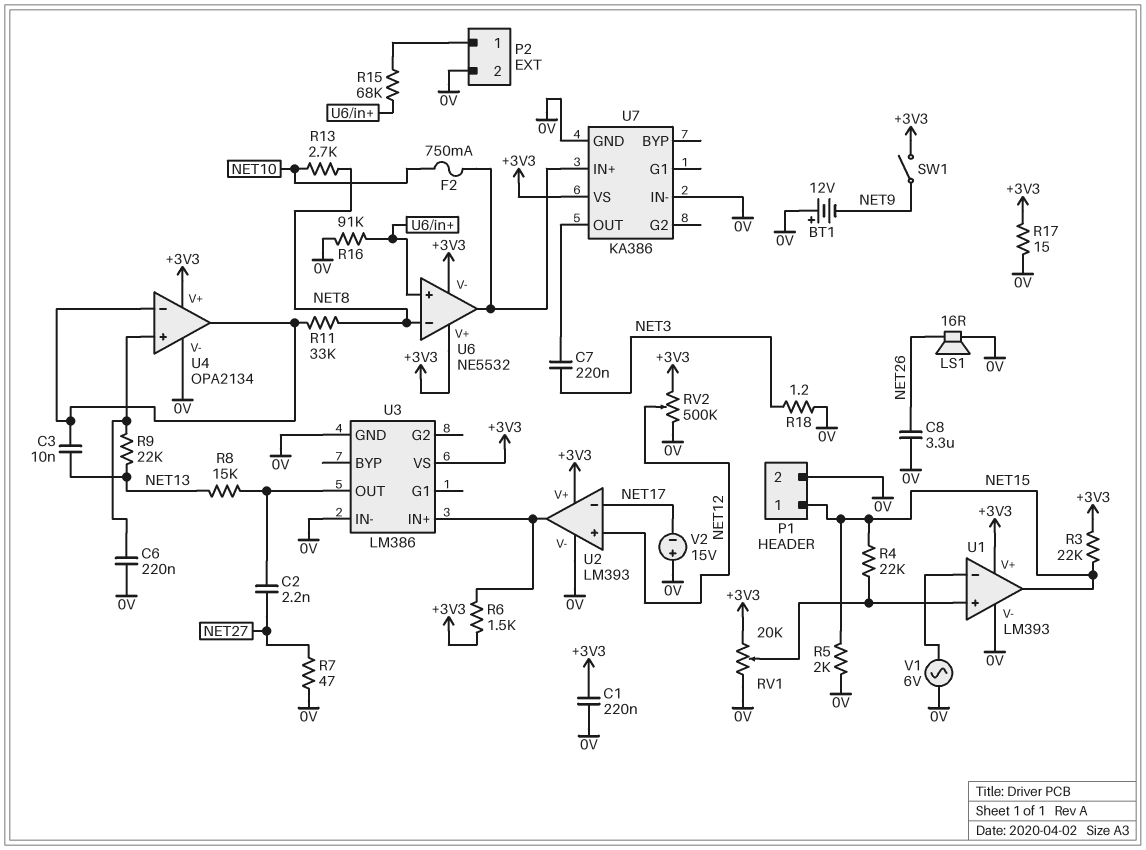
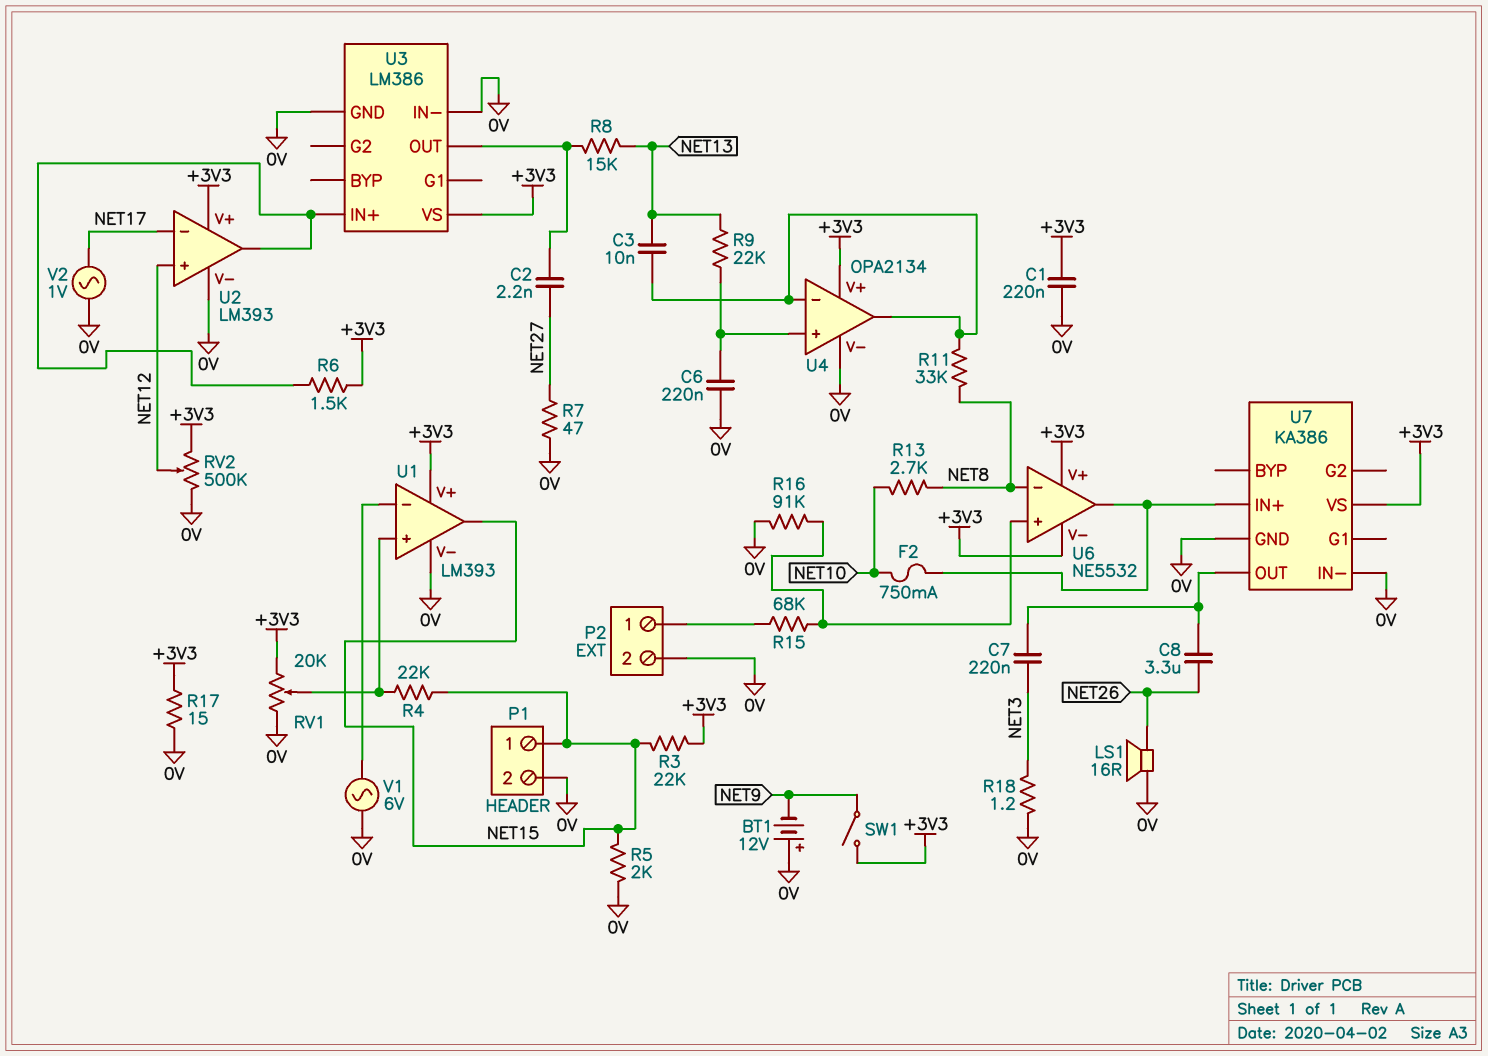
C8: 3.3uF (0V, NET26) -> 3.3uF (NET26, U7/OUT)
V2: 15V (plus 0V, minus NET17) -> AC 1V (0V, NET17)

